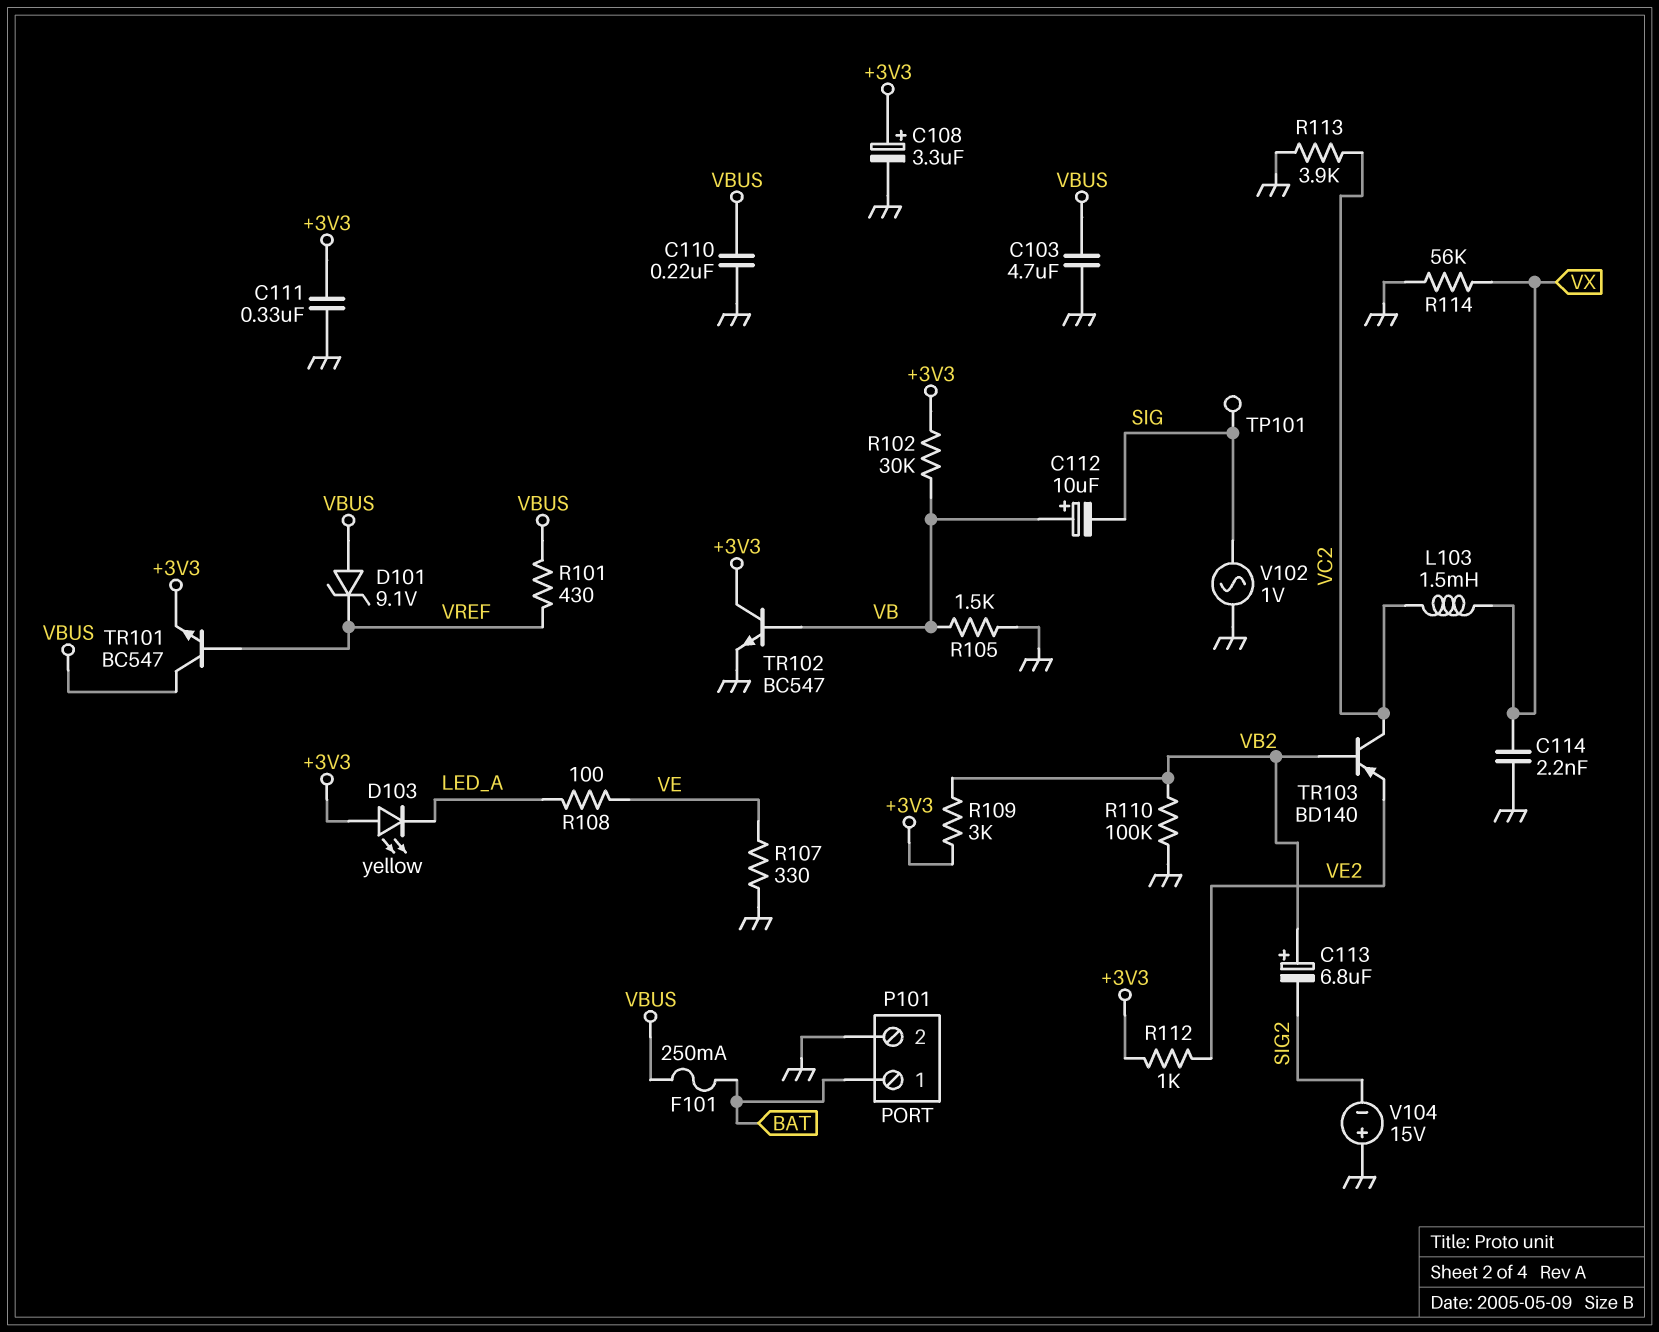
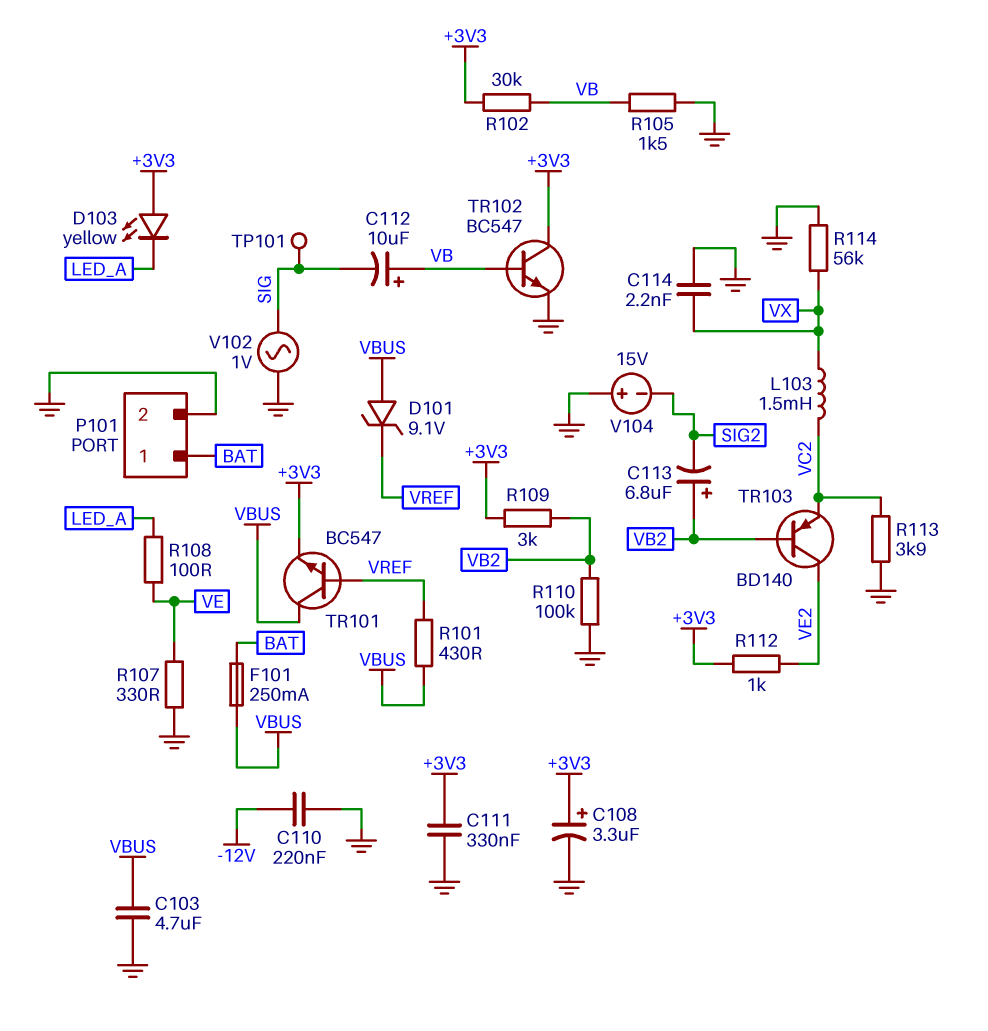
C110: 220nF (GND, VBUS) -> 220nF (-12V, GND)
TR103: PNP BD140 (B VB2, C VC2, E VE2) -> PNP BD140 (B VB2, C VE2, E VC2)

